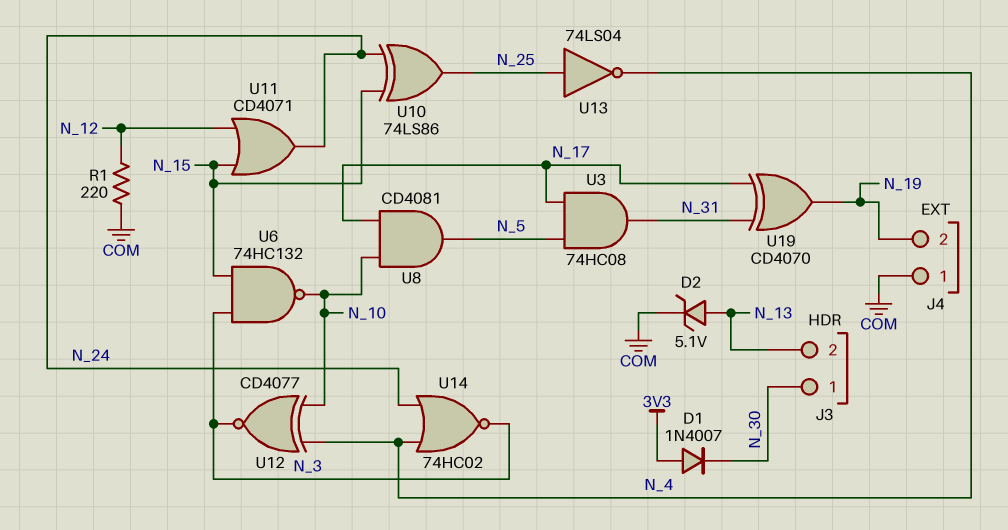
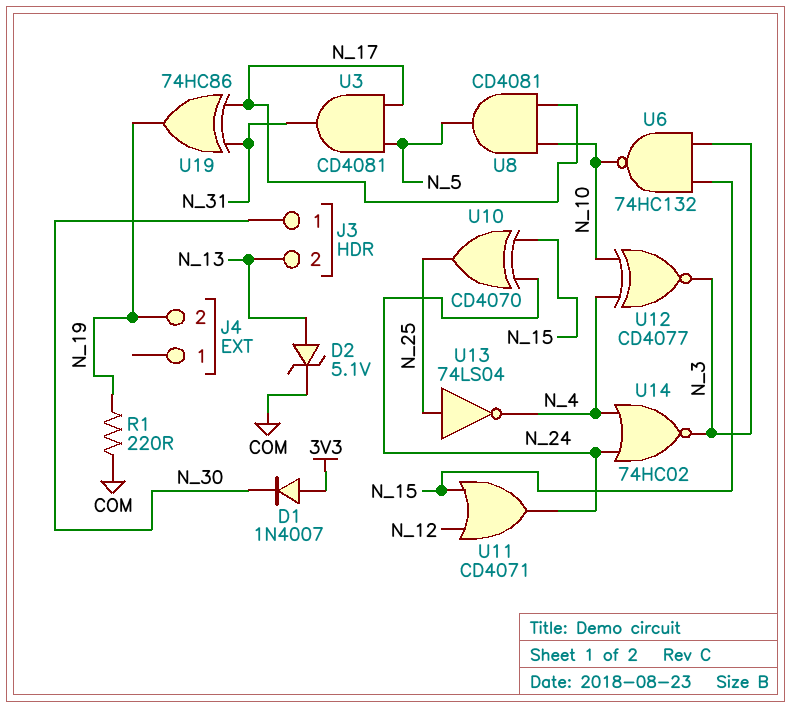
J4 pin 1: COM -> none
R1: 220 (COM, N_12) -> 220 (COM, N_19)
U3: AND 74HC08 (in N_5, in N_17, out N_31) -> AND CD4081 (in N_5, in N_17, out N_31)
U10: XOR 74LS86 (in N_15, in N_24, out N_25) -> XOR CD4070 (in N_15, in N_24, out N_25)
U19: XOR CD4070 (in N_17, in N_31, out N_19) -> XOR 74HC86 (in N_17, in N_31, out N_19)

